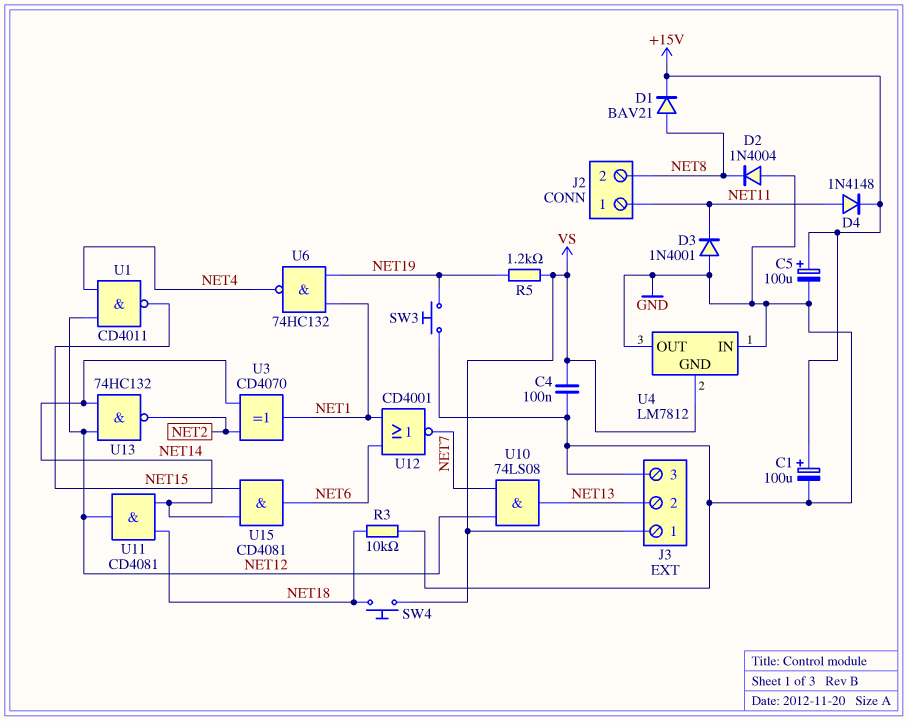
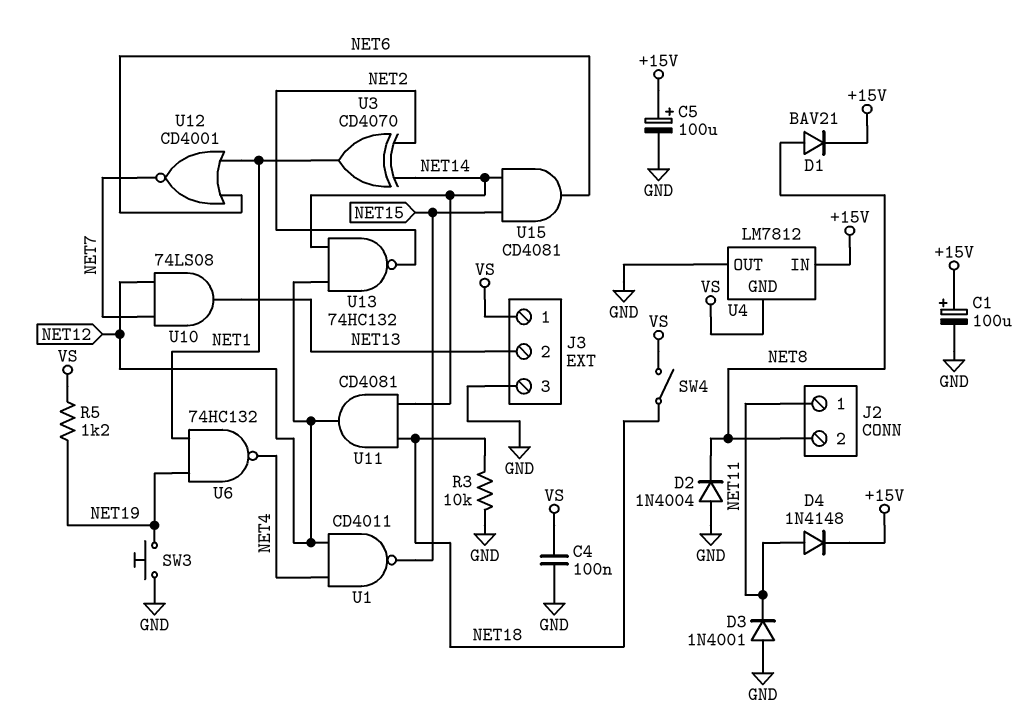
SW4: button (NET18, VS) -> switch (NET18, VS)
U4 pin IN: GND -> +15V

